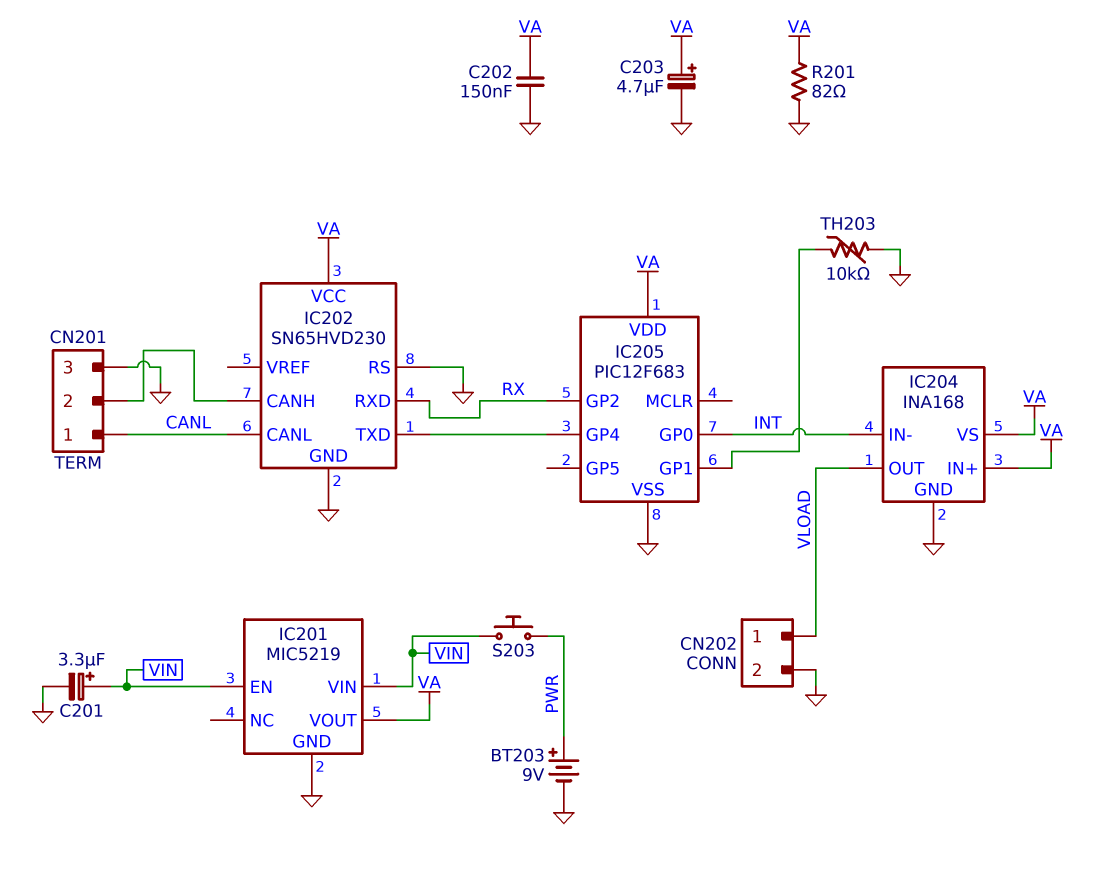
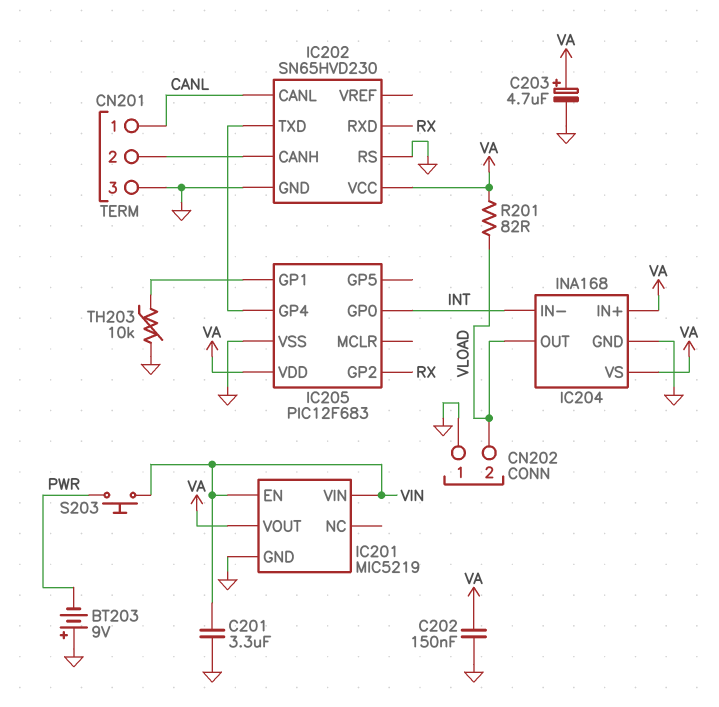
BT203: 9V (plus PWR, minus GND) -> 9V (plus GND, minus PWR)
C201: 3.3uF (plus VIN, minus GND) -> 3.3uF (GND, VIN)
CN202 pin 1: VLOAD -> GND
CN202 pin 2: GND -> VLOAD
R201: 82 (GND, VA) -> 82 (VA, VLOAD)

